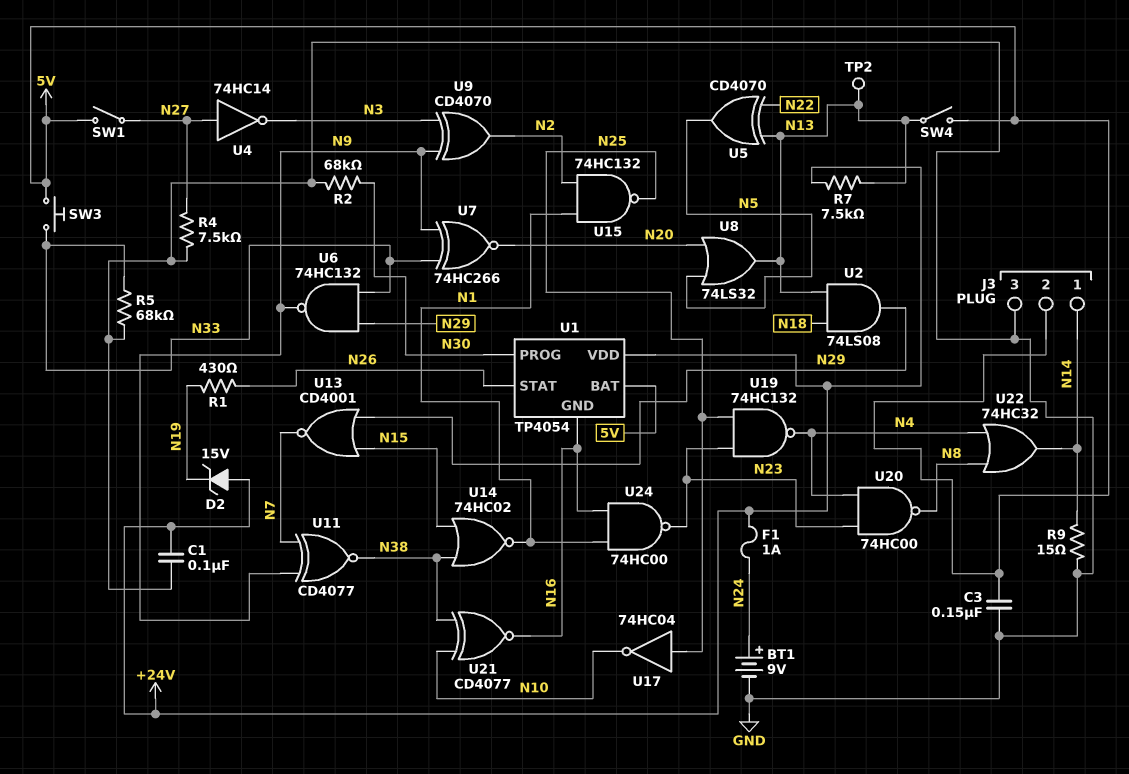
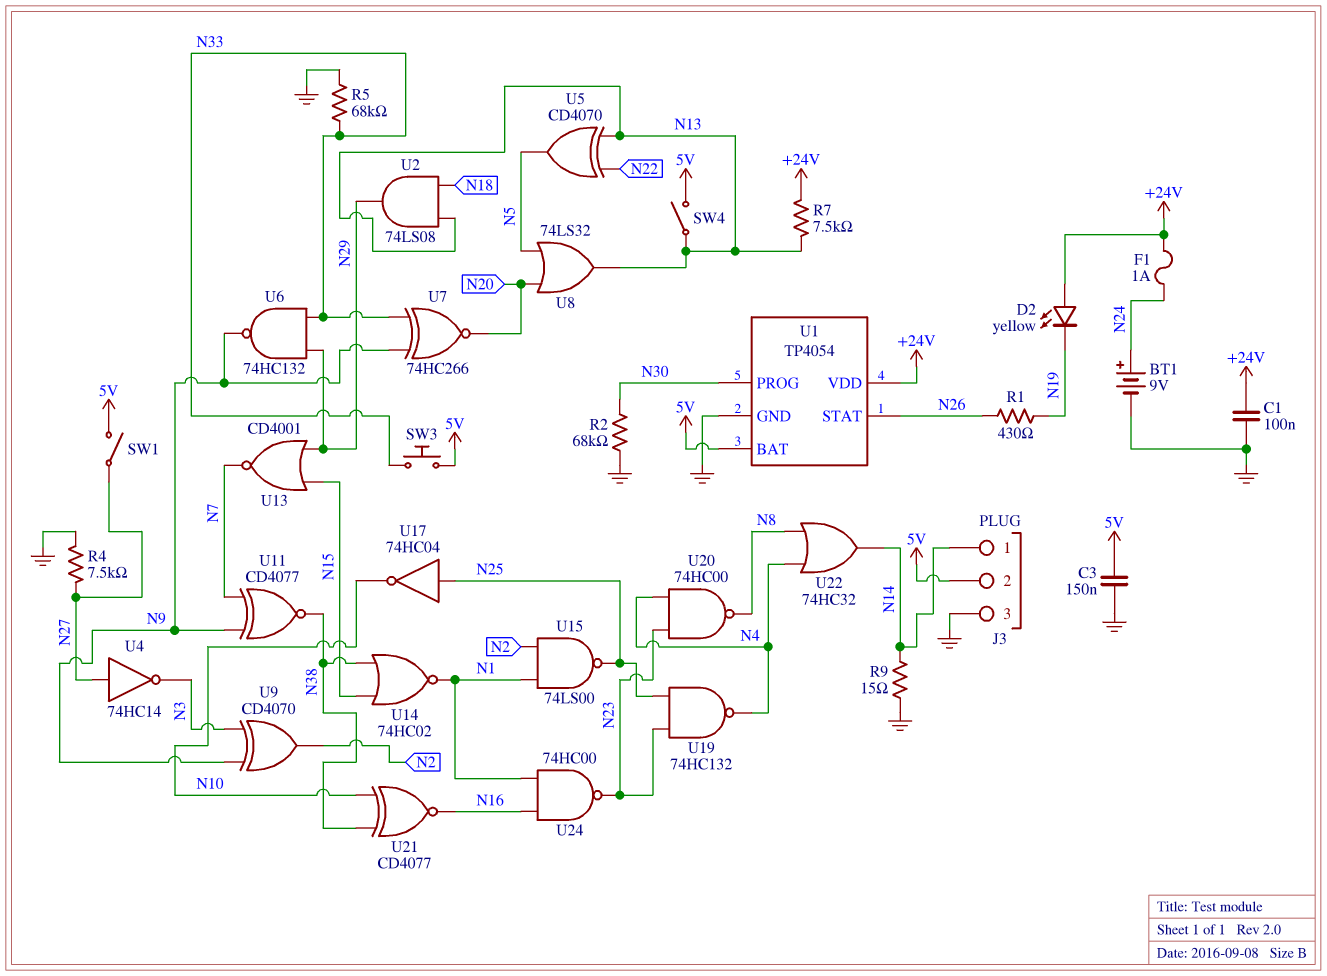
D2: zener 15V (A +24V, K N19) -> LED yellow (A +24V, K N19)
TP2: test point (N13) -> none
U1 pin GND: N16 -> GND
U15: NAND 74HC132 (in N1, in N2, out N25) -> NAND 74LS00 (in N1, in N2, out N25)

